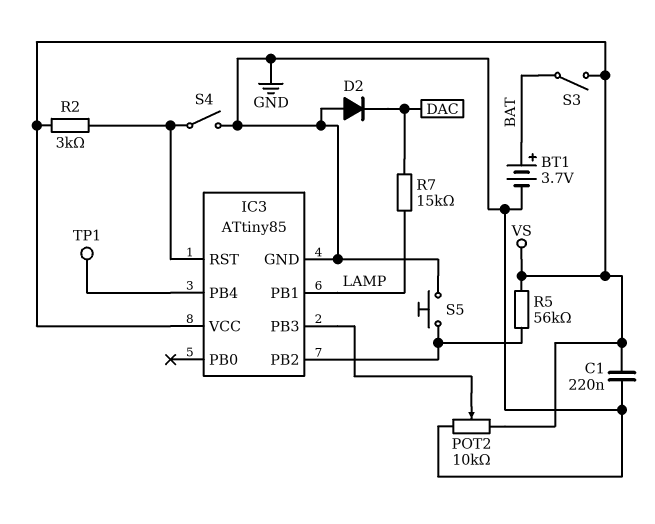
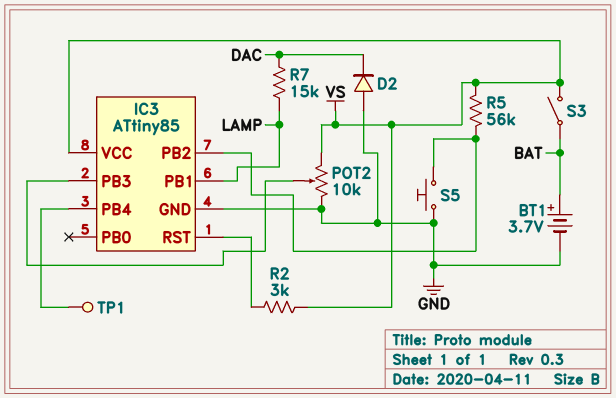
C1: 220nF (GND, VS) -> none
S4: switch (GND, IC3/RST) -> none

